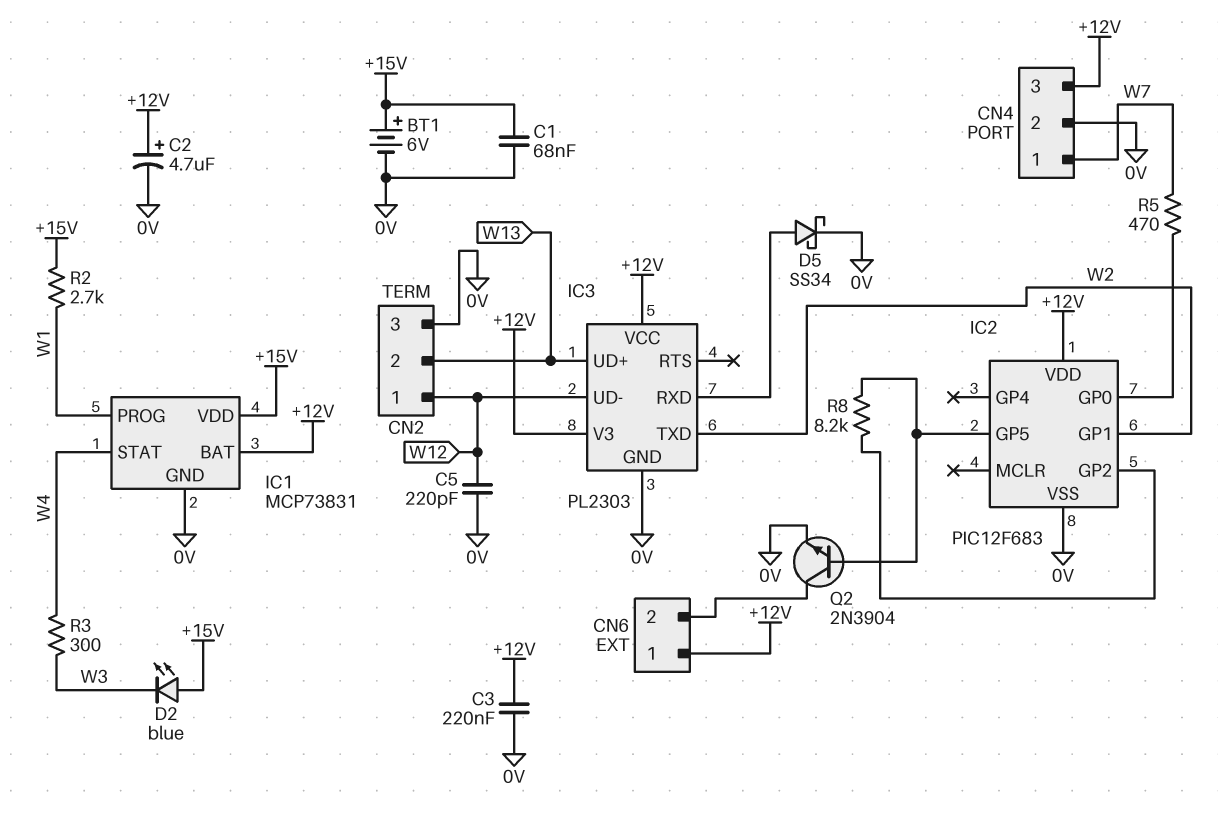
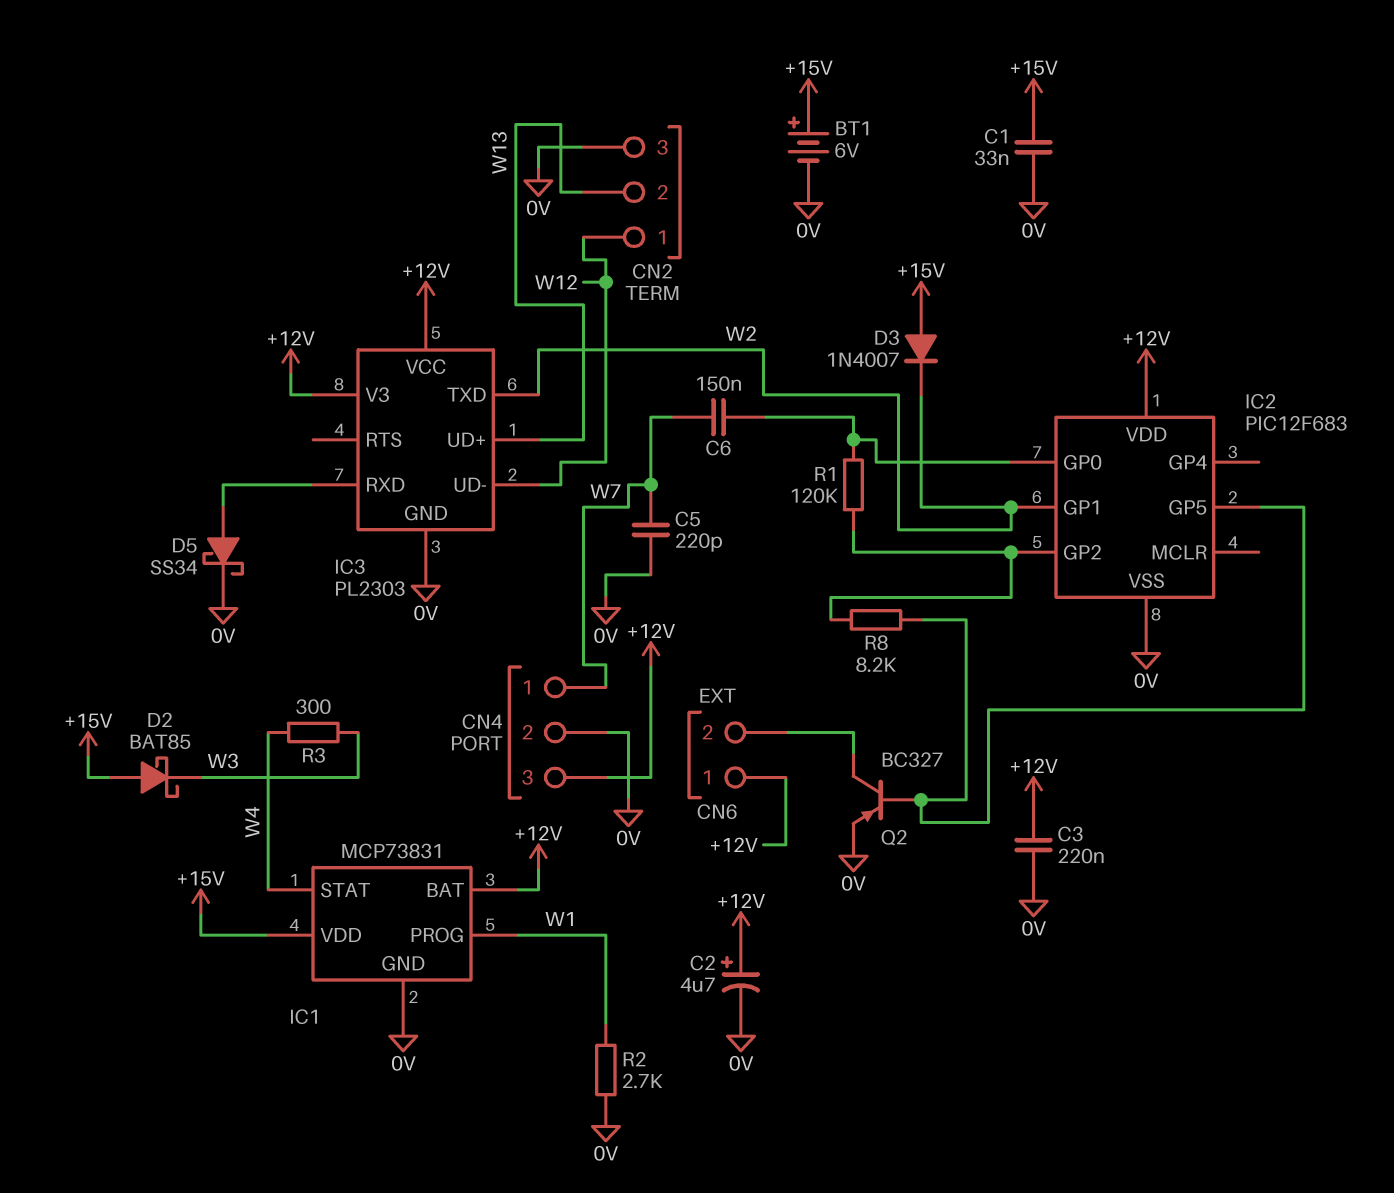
C1: 68nF (+15V, 0V) -> 33nF (+15V, 0V)
C5: 220pF (0V, W12) -> 220pF (0V, W7)
C6: none -> 150nF (IC2/GP0, W7)
D2: LED blue (A +15V, K W3) -> schottky BAT85 (A +15V, K W3)
D3: none -> diode 1N4007 (A +15V, K W2)
Q2: NPN 2N3904 (B IC2/GP5, C CN6/2, E 0V) -> PNP BC327 (B IC2/GP5, C CN6/2, E 0V)
R1: none -> 120k (IC2/GP0, IC2/GP2)
R2: 2.7k (+15V, W1) -> 2.7k (0V, W1)
R5: 470 (IC2/GP0, W7) -> none

